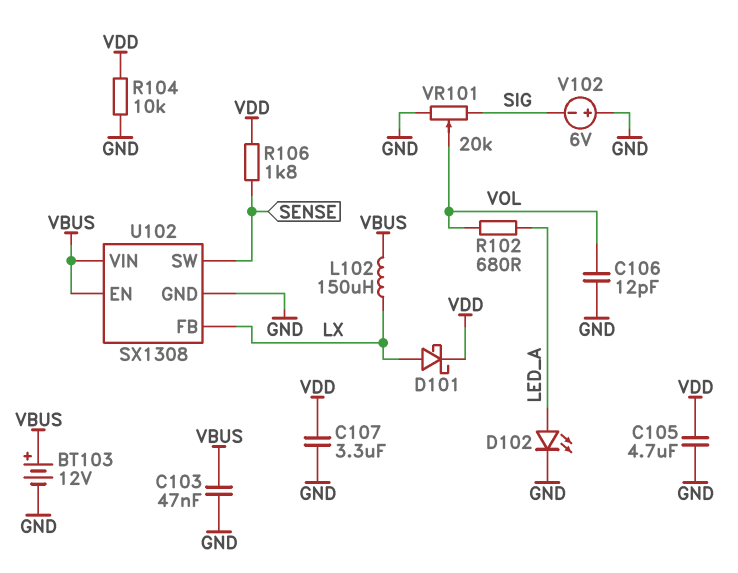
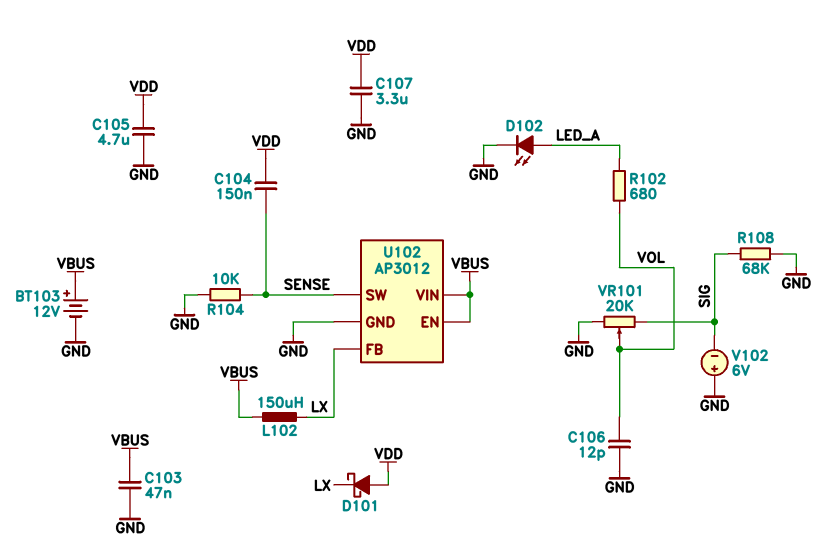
C104: none -> 150nF (SENSE, VDD)
D101: schottky (A LX, K VDD) -> schottky (A VDD, K LX)
R104: 10k (GND, VDD) -> 10k (GND, SENSE)
R106: 1.8k (SENSE, VDD) -> none
R108: none -> 68k (GND, SIG)
U102: SX1308 -> AP3012

